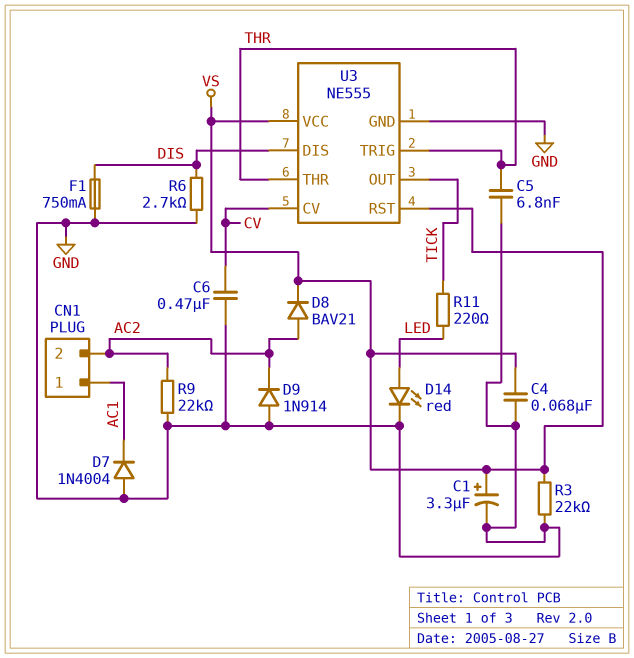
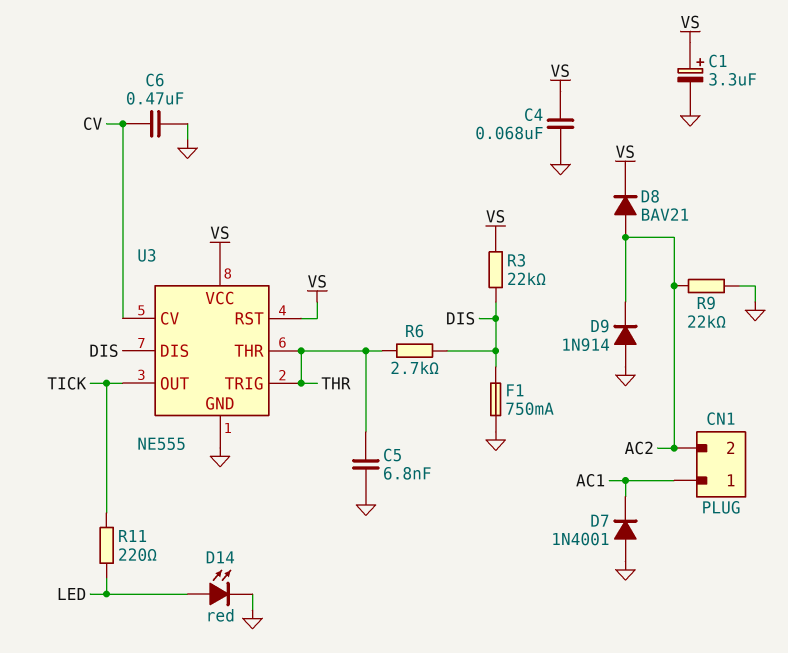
D7: diode 1N4004 (A GND, K AC1) -> diode 1N4001 (A GND, K AC1)
R3: 22k (GND, VS) -> 22k (DIS, VS)
R6: 2.7k (DIS, GND) -> 2.7k (DIS, THR)

